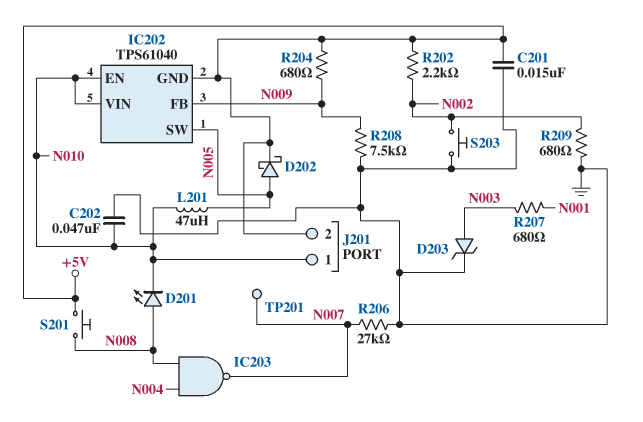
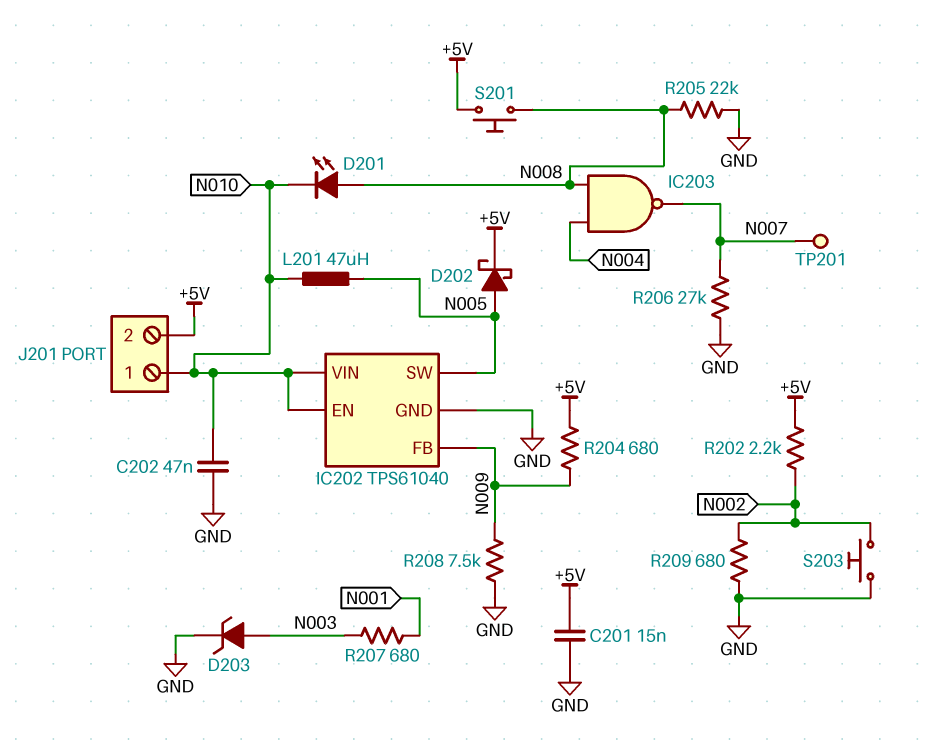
IC202 pin GND: +5V -> GND
R205: none -> 22k (GND, N008)

